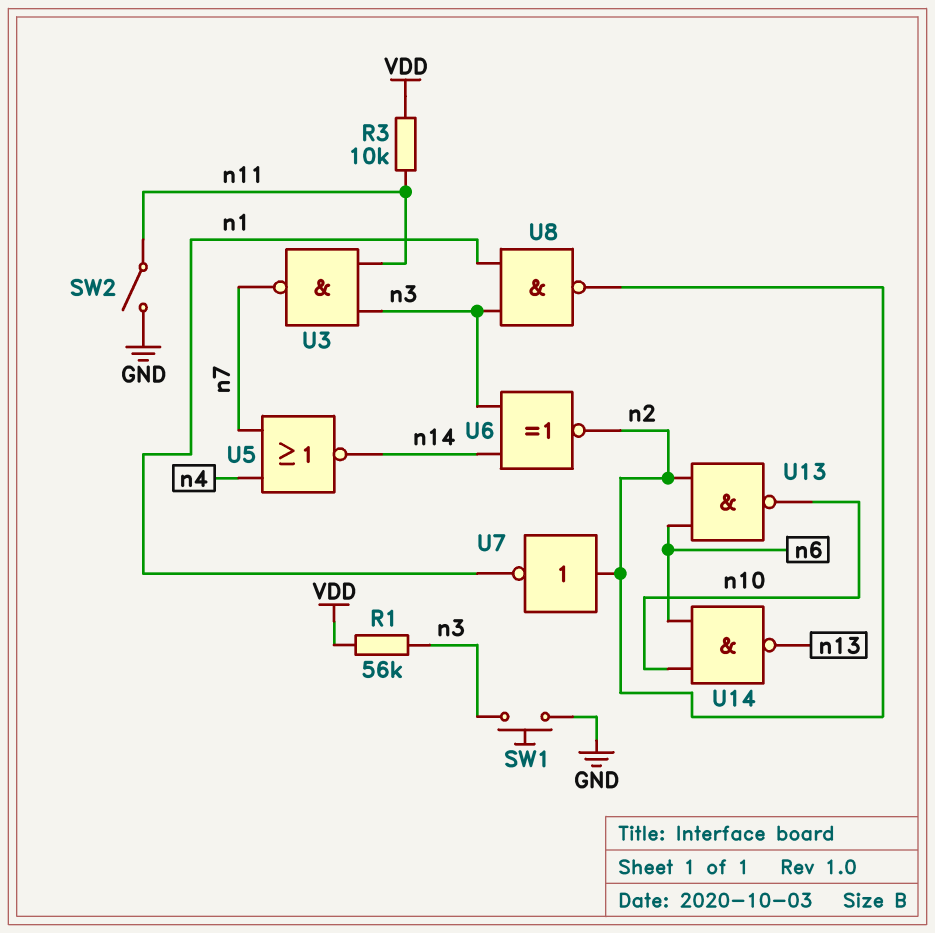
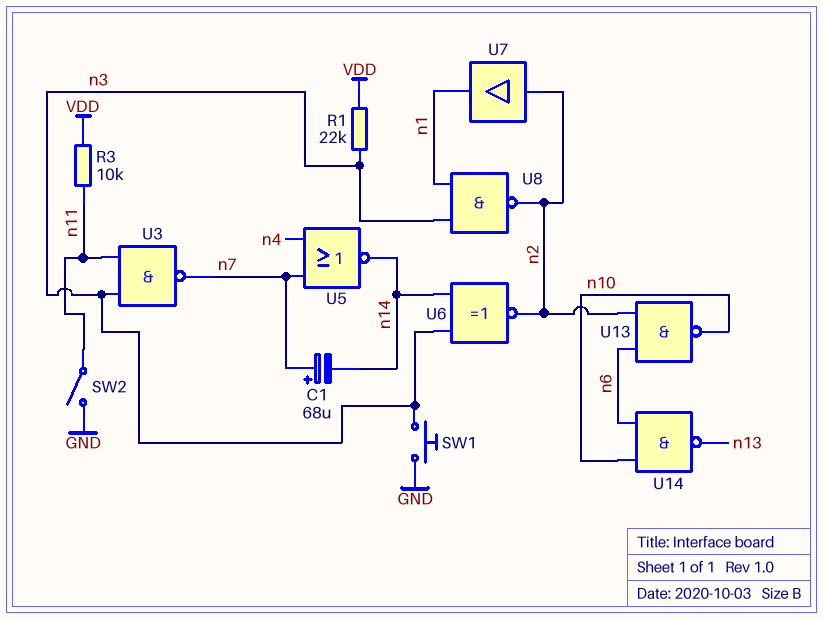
C1: none -> 68uF (plus n7, minus n14)
R1: 56k (VDD, n3) -> 22k (VDD, n3)
U7: NOT (in n2, out n1) -> buffer (in n2, out n1)

